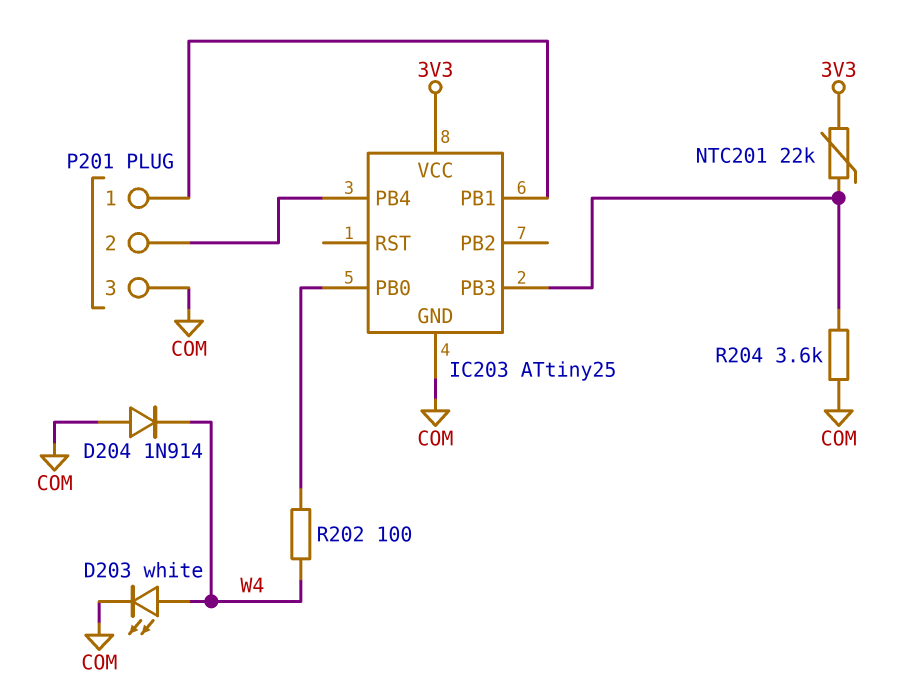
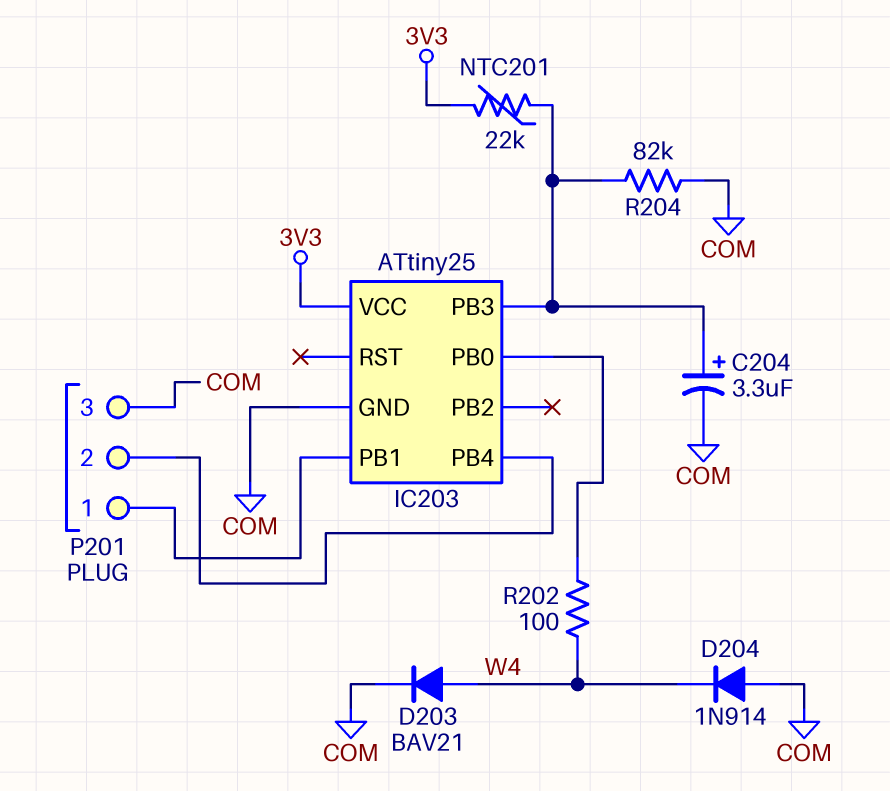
C204: none -> 3.3uF (plus IC203/PB3, minus COM)
D203: LED white (A W4, K COM) -> diode BAV21 (A W4, K COM)
R204: 3.6k (COM, IC203/PB3) -> 82k (COM, IC203/PB3)

